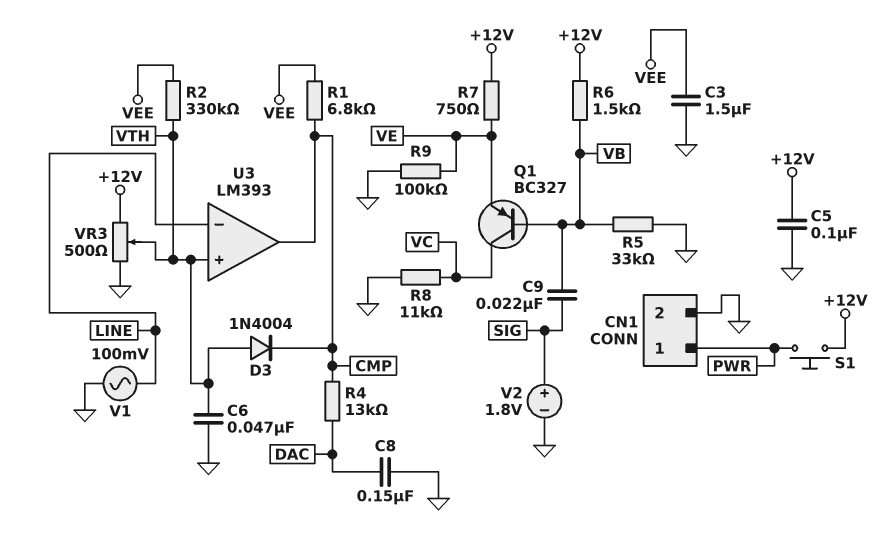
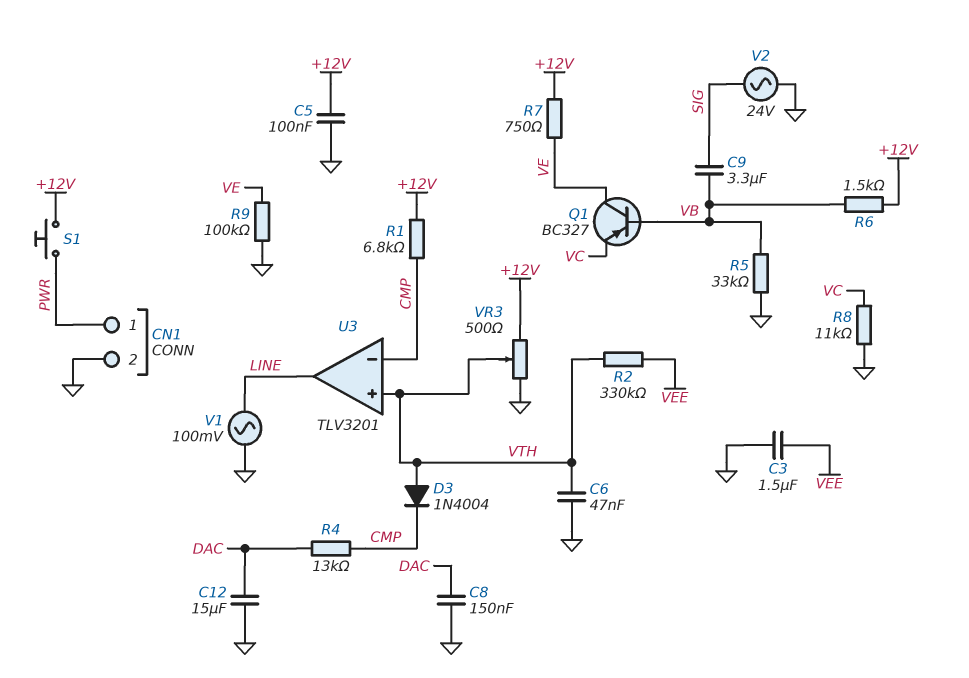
C9: 22nF (SIG, VB) -> 3.3uF (SIG, VB)
C12: none -> 15uF (DAC, GND)
Q1: PNP BC327 (B VB, C VC, E VE) -> PNP BC327 (B VB, C VE, E VC)
R1: 6.8k (CMP, VEE) -> 6.8k (+12V, CMP)
U3: LM393 -> TLV3201
U3 pin in-: LINE -> CMP
U3 pin out: CMP -> LINE
V2: 1.8V (plus SIG, minus GND) -> AC 24V (GND, SIG)

